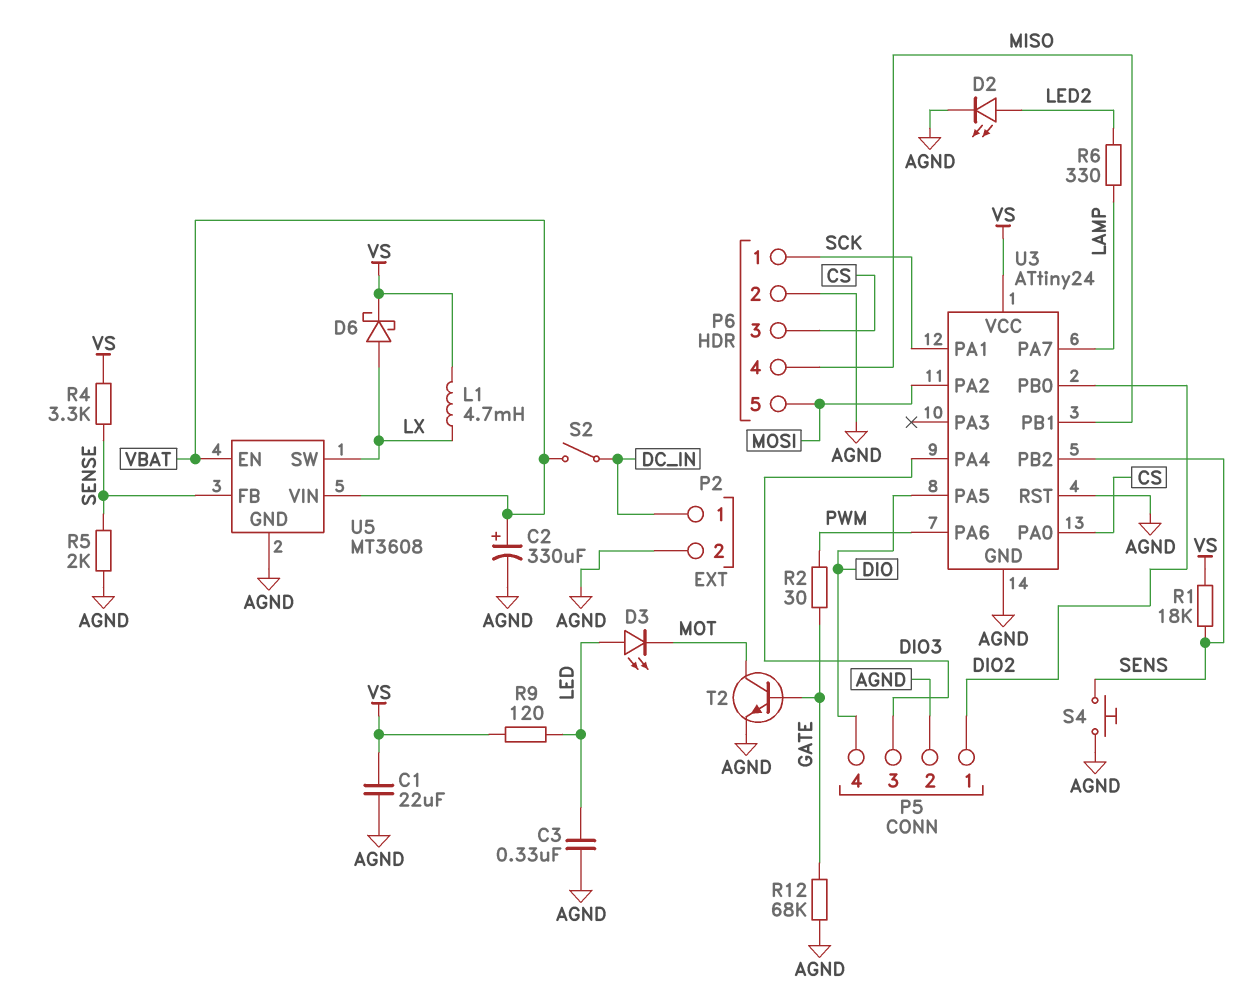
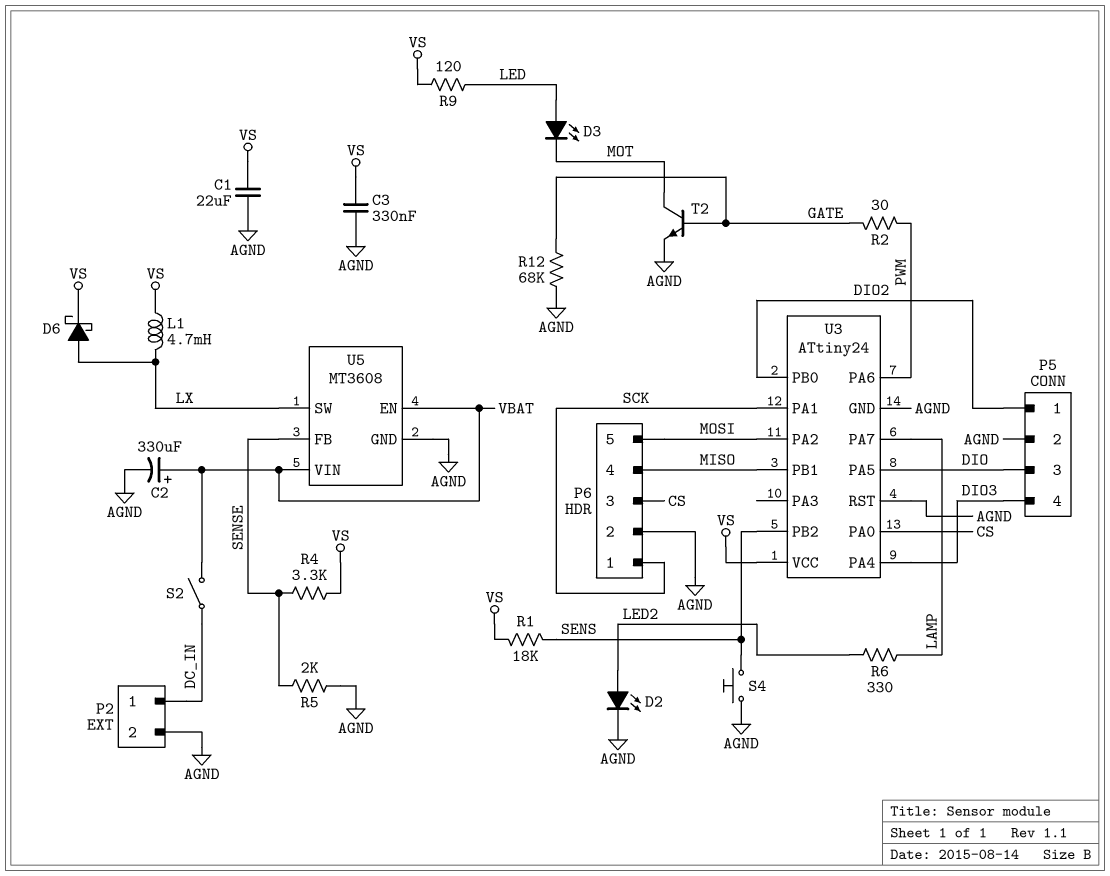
C3: 330nF (AGND, LED) -> 330nF (AGND, VS)
P5 pin 3: DIO3 -> DIO
P5 pin 4: DIO -> DIO3

